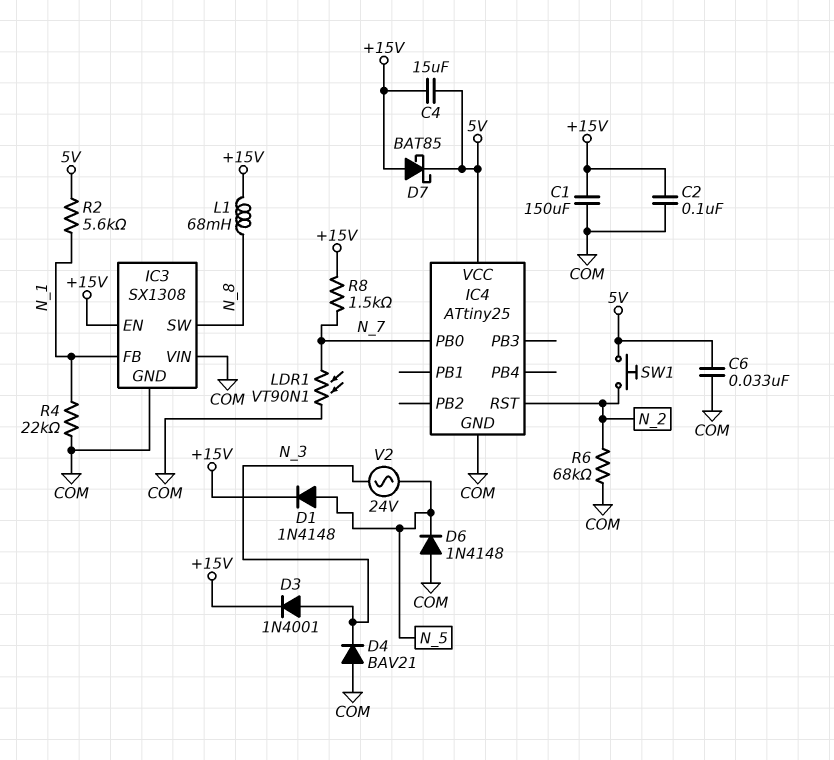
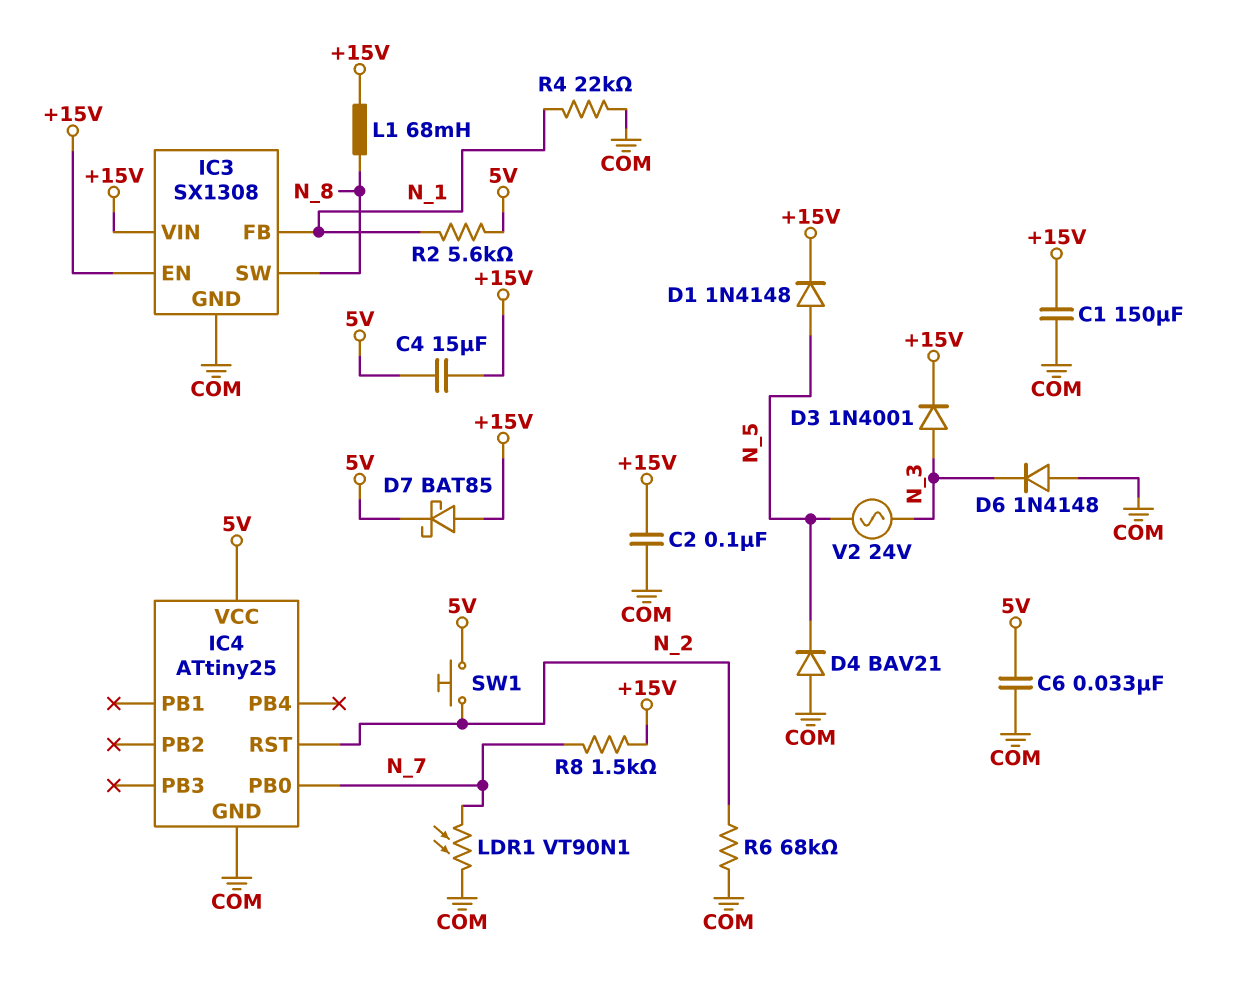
D4: diode BAV21 (A COM, K N_3) -> diode BAV21 (A COM, K N_5)
D6: diode 1N4148 (A COM, K N_5) -> diode 1N4148 (A COM, K N_3)
IC3 pin VIN: COM -> +15V

